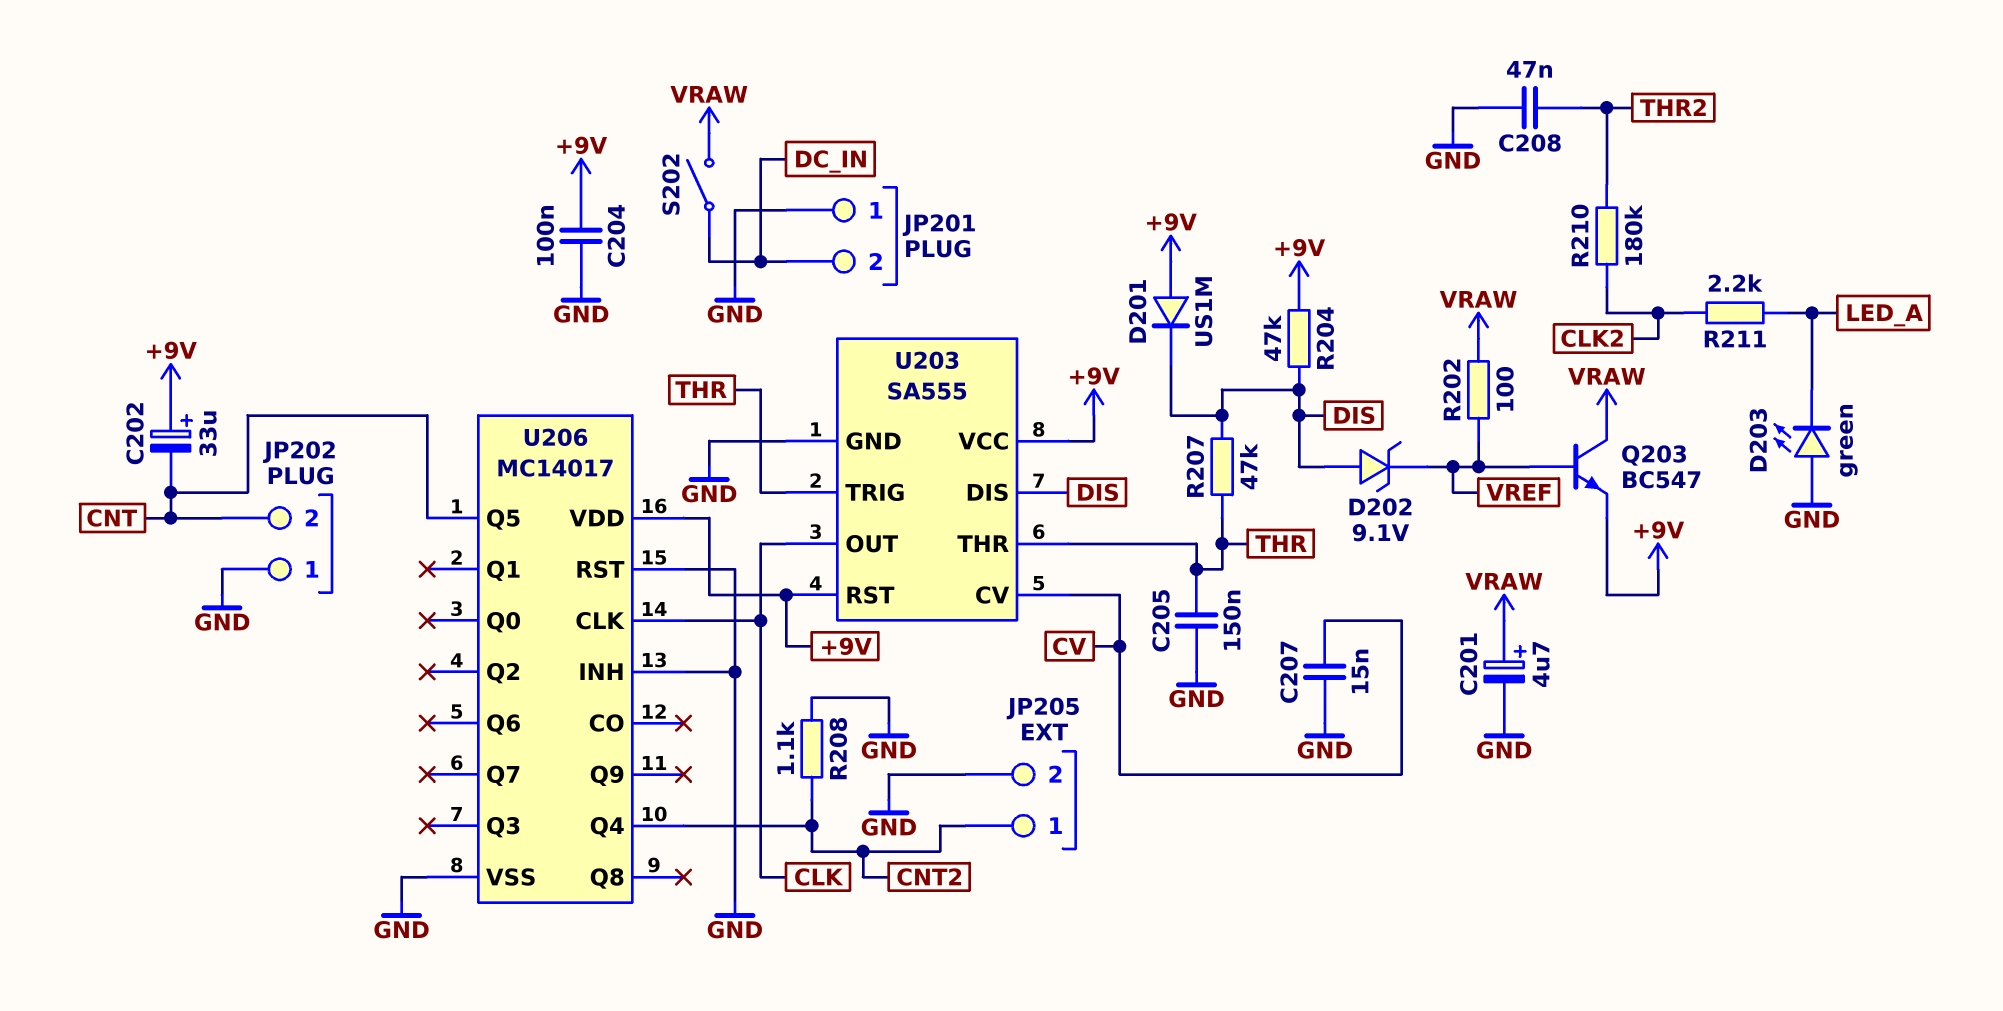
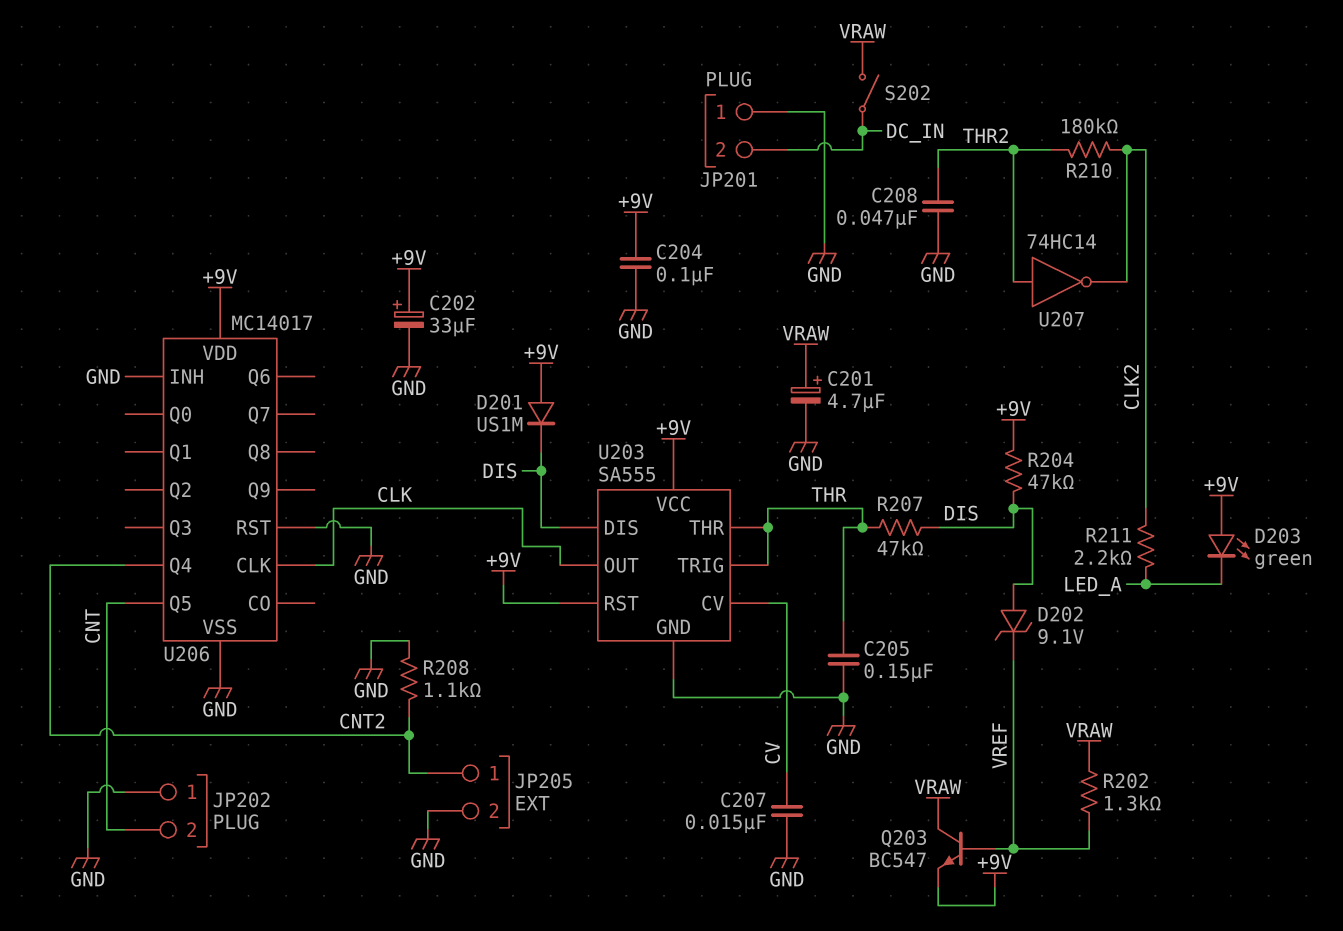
C202: 33uF (plus +9V, minus CNT) -> 33uF (plus +9V, minus GND)
D203: LED green (A GND, K LED_A) -> LED green (A +9V, K LED_A)
R202: 100 (VRAW, VREF) -> 1.3k (VRAW, VREF)
U207: none -> NOT 74HC14 (in THR2, out CLK2)

